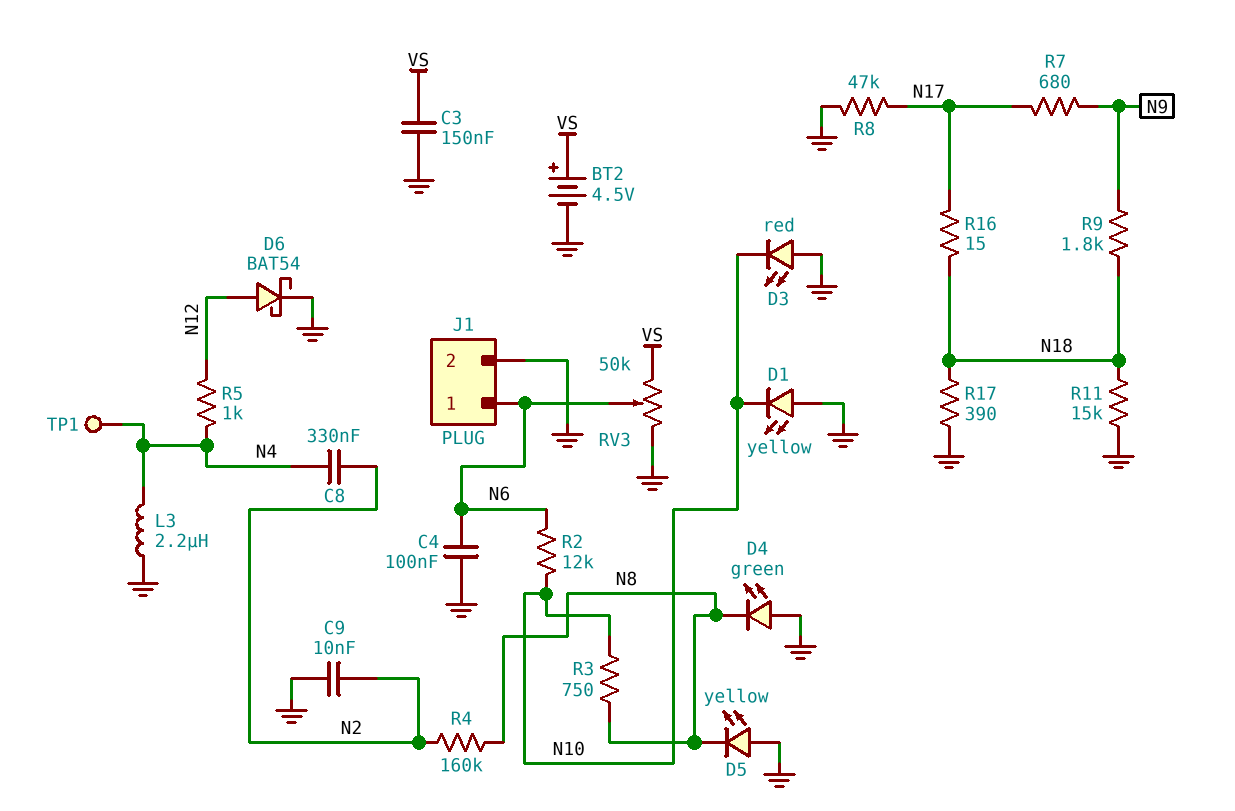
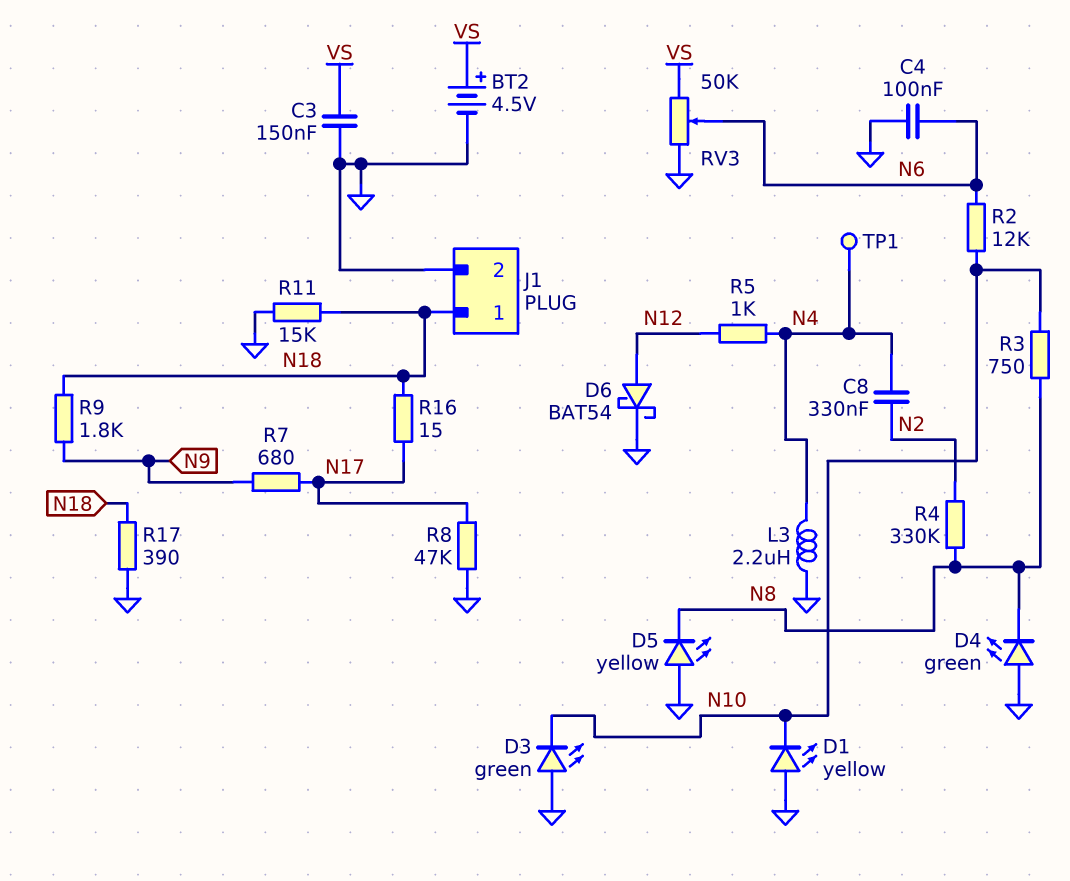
C9: 10nF (GND, N2) -> none
D3: LED red (A GND, K N10) -> LED green (A GND, K N10)
J1 pin 1: N6 -> N18
R4: 160k (N2, N8) -> 330k (N2, N8)

